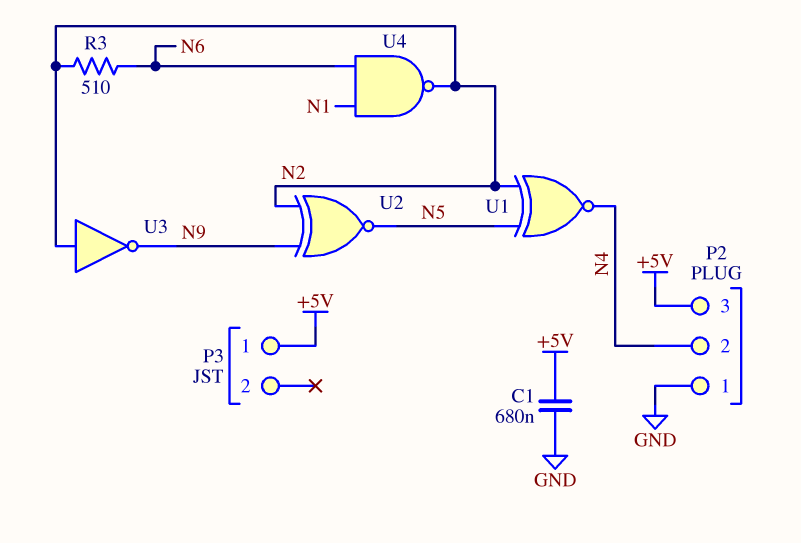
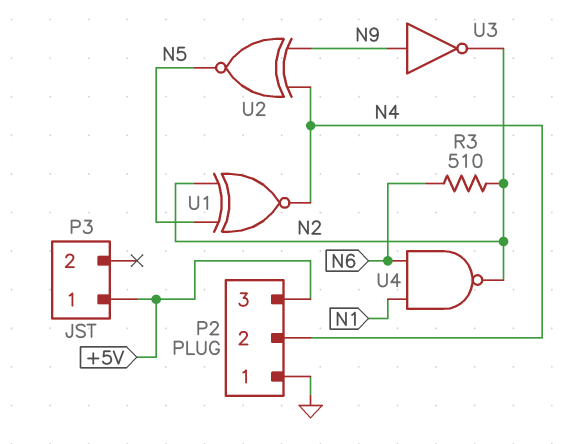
C1: 680nF (+5V, GND) -> none
U2: XNOR (in N2, in N9, out N5) -> XNOR (in N4, in N9, out N5)
U3: NOT (in N2, out N9) -> NOT (in N9, out N2)

